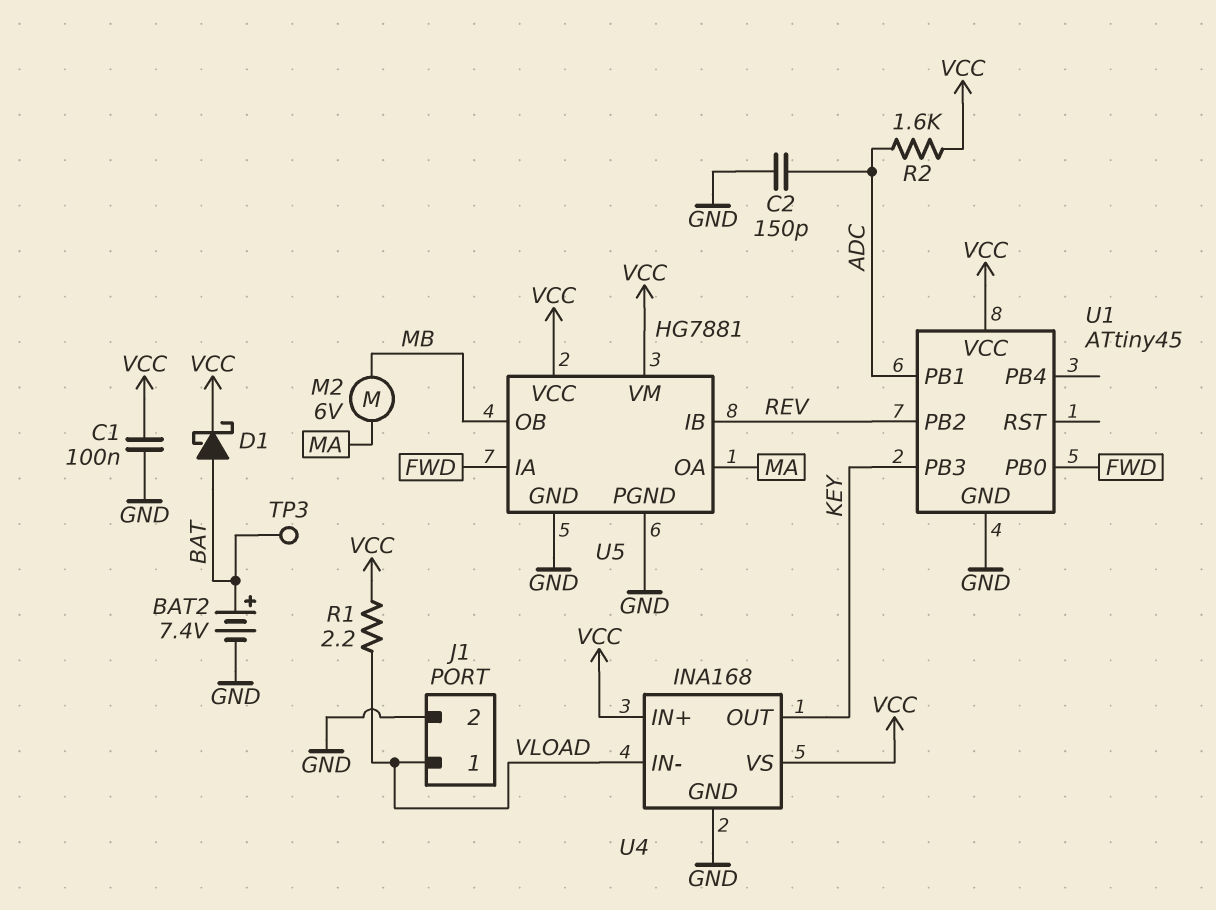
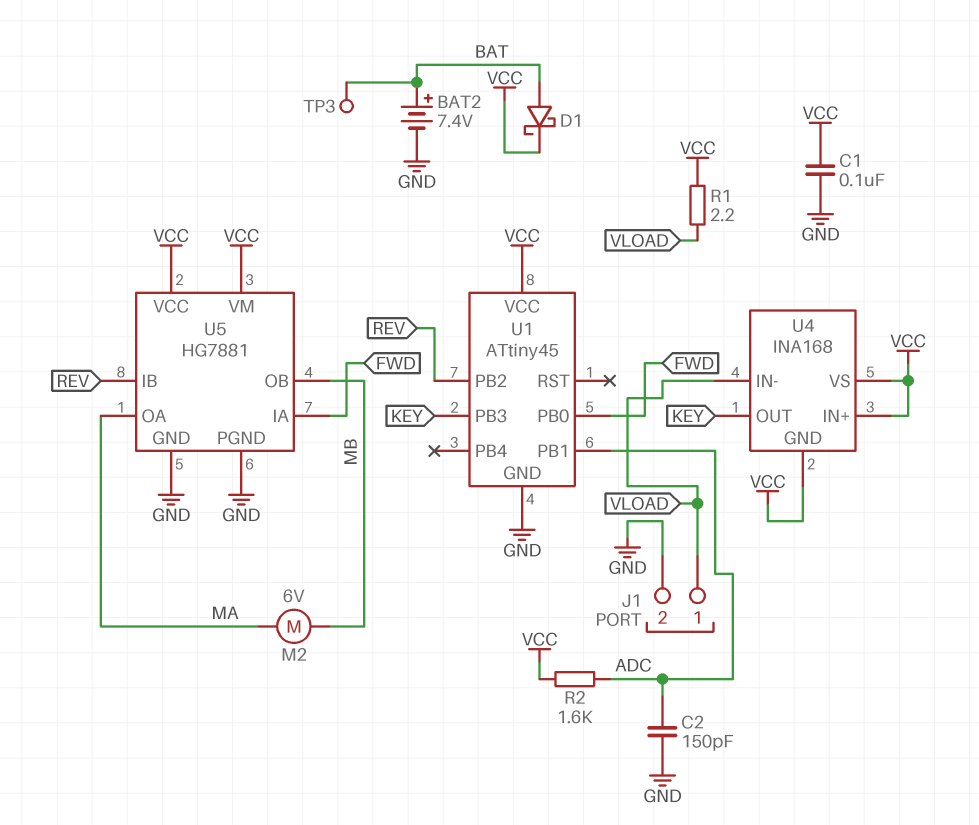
U4 pin GND: GND -> VCC

